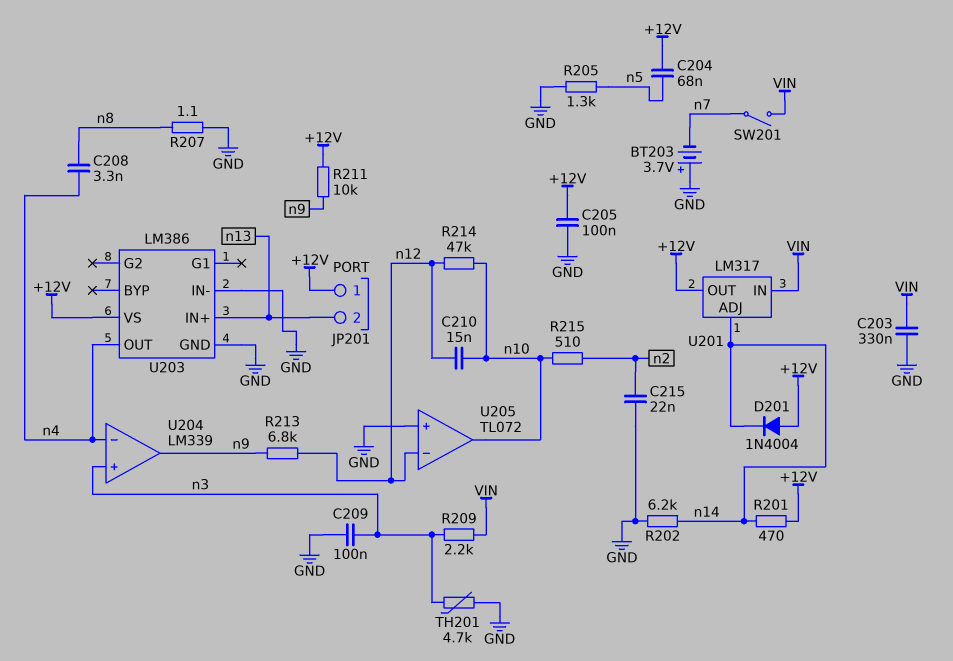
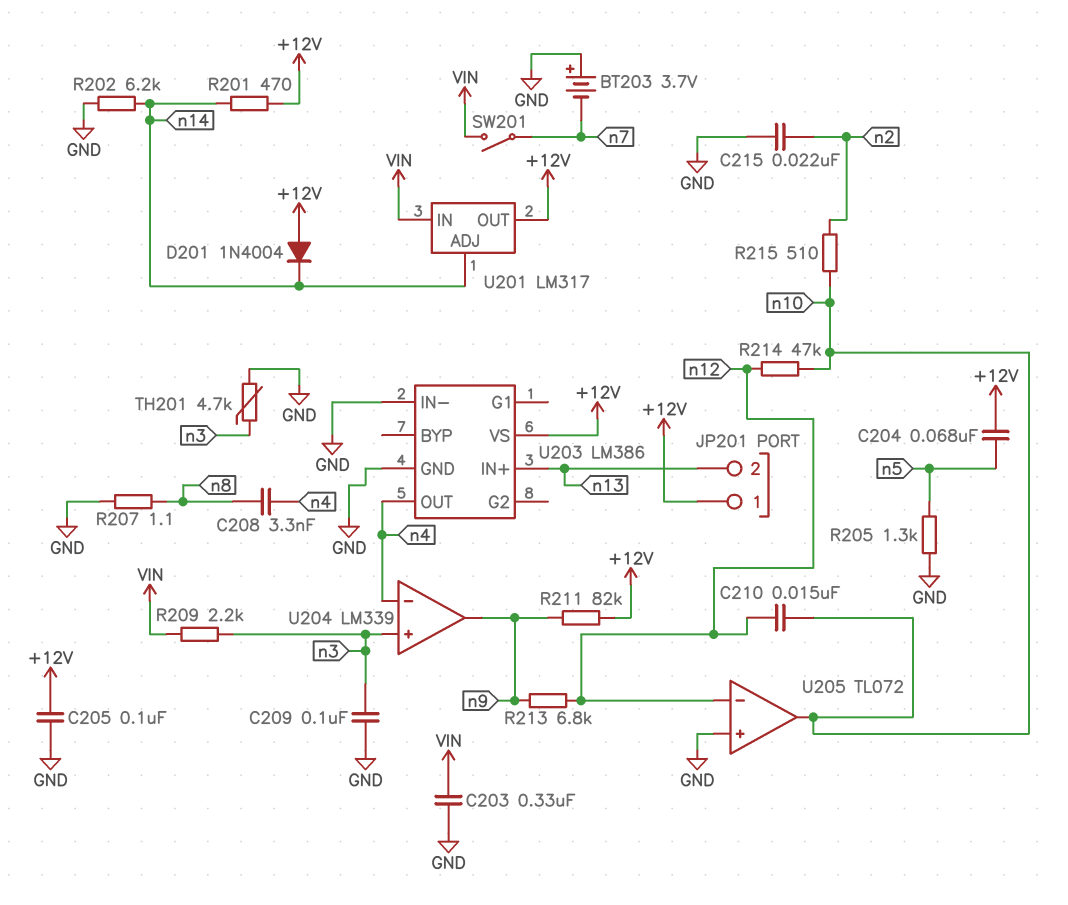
R211: 10k (+12V, n9) -> 82k (+12V, n9)

